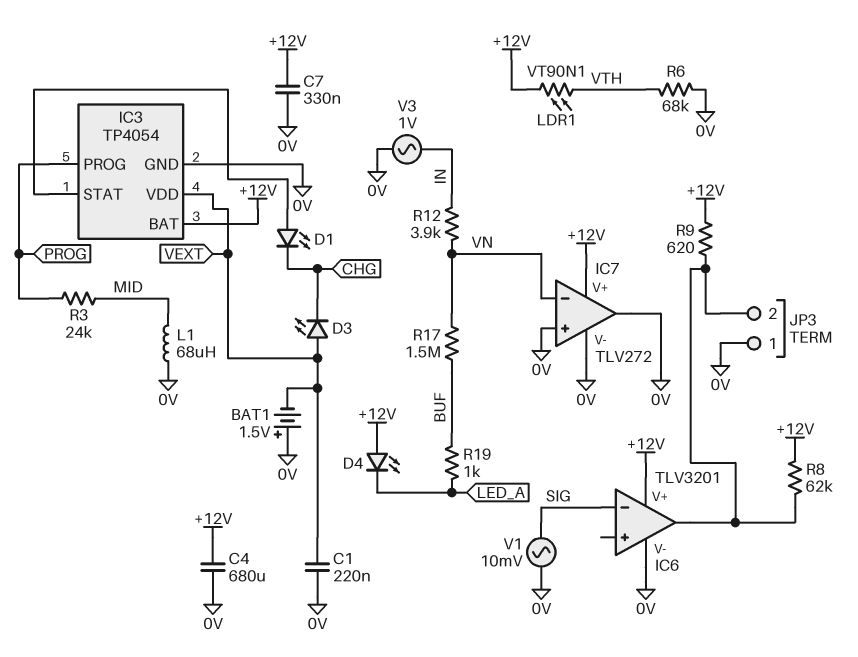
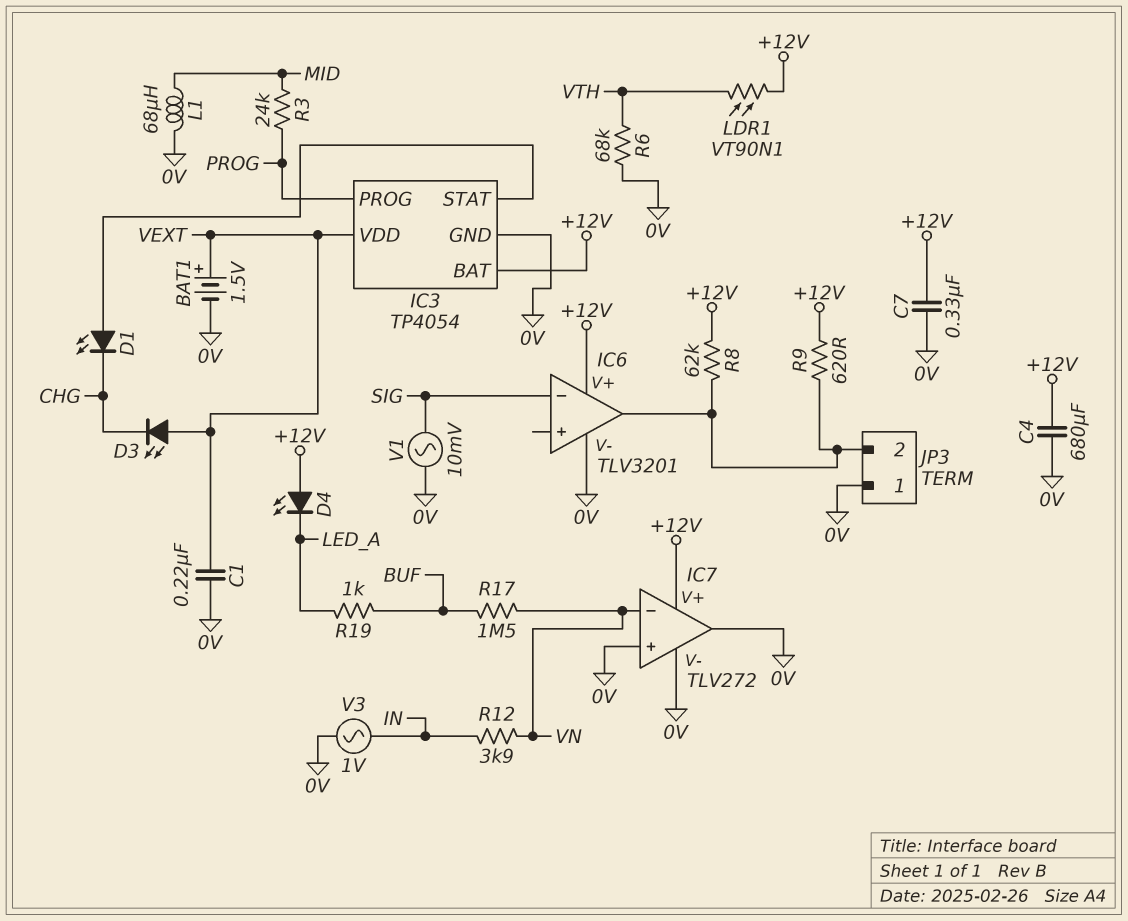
BAT1: 1.5V (plus 0V, minus VEXT) -> 1.5V (plus VEXT, minus 0V)

